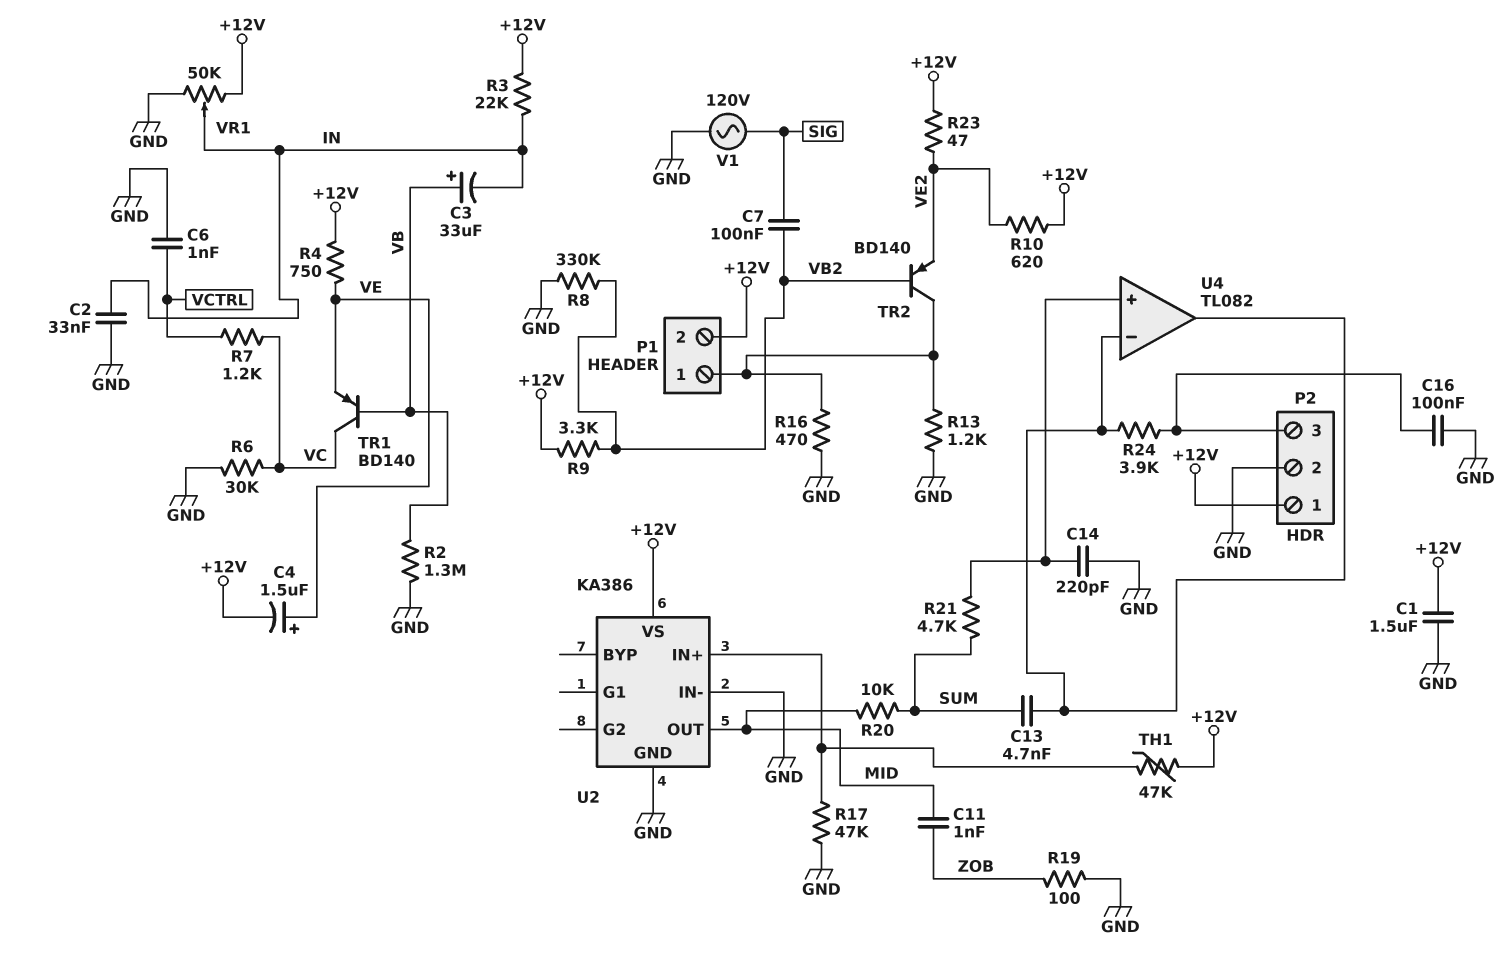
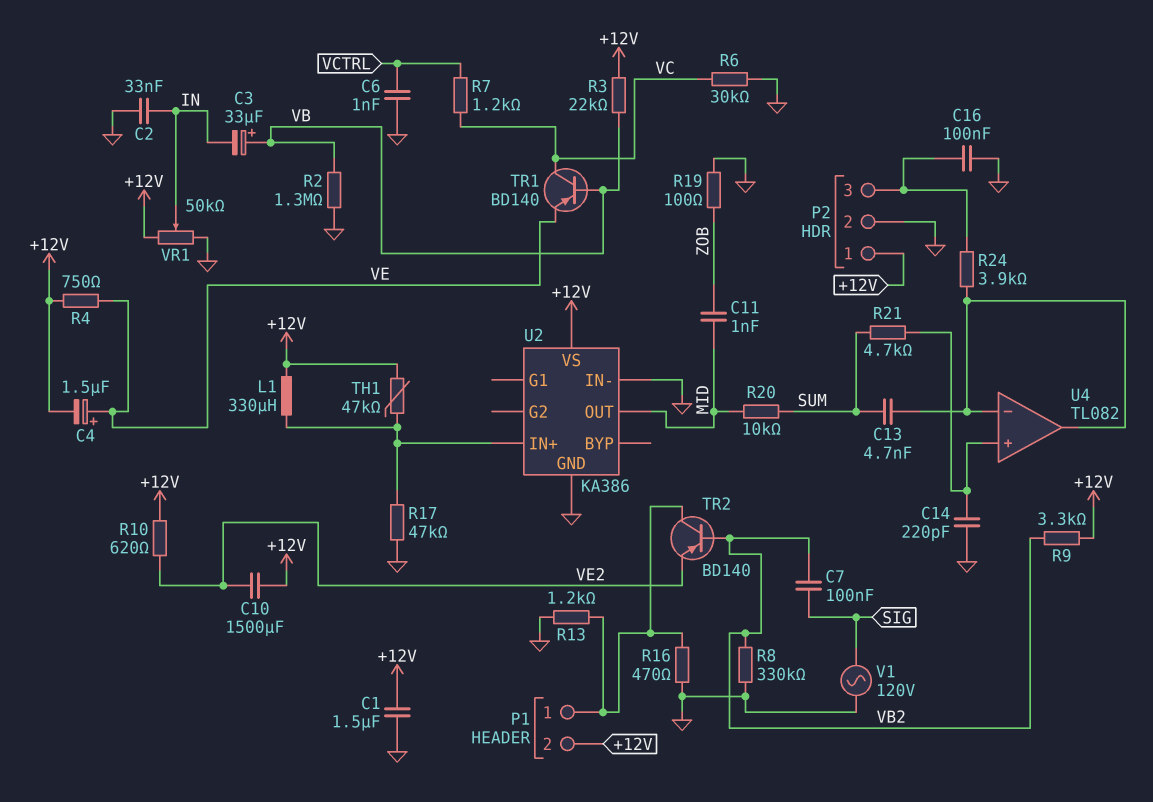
C10: none -> 1500uF (+12V, VE2)
L1: none -> 330uH (+12V, U2/IN+)
R3: 22k (+12V, IN) -> 22k (+12V, VB)
R23: 47 (+12V, VE2) -> none

